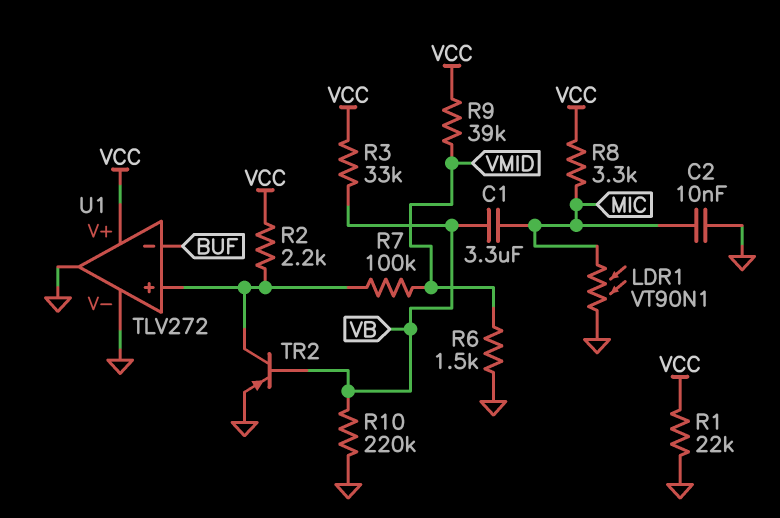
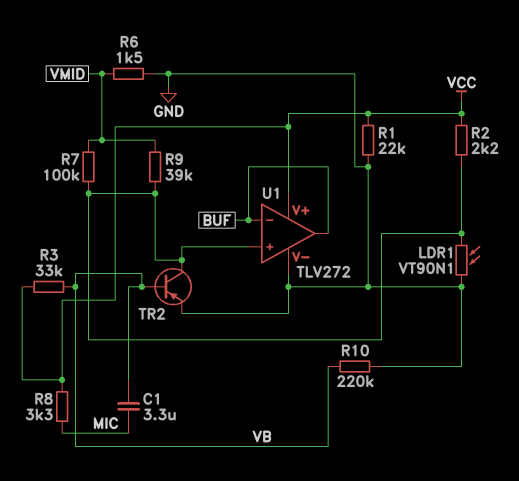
C2: 10nF (GND, MIC) -> none
LDR1: VT90N1 (GND, MIC) -> VT90N1 (GND, U1/in+)
R9: 39k (VCC, VMID) -> 39k (U1/in+, VMID)
U1 pin out: GND -> BUF

